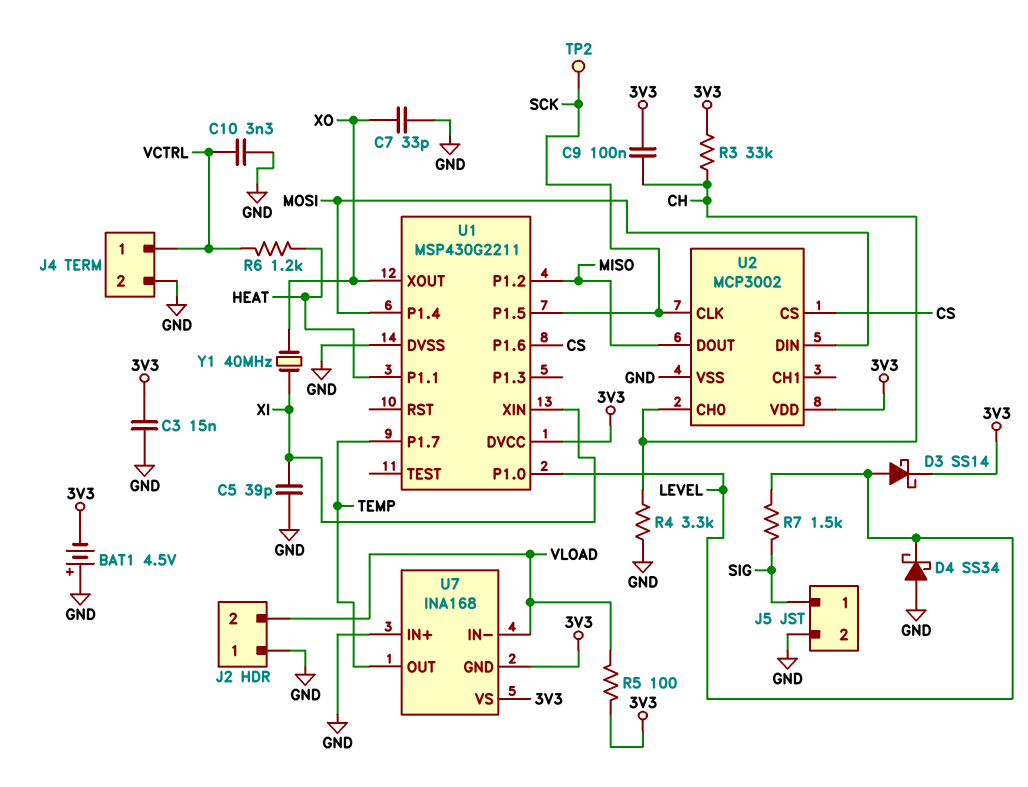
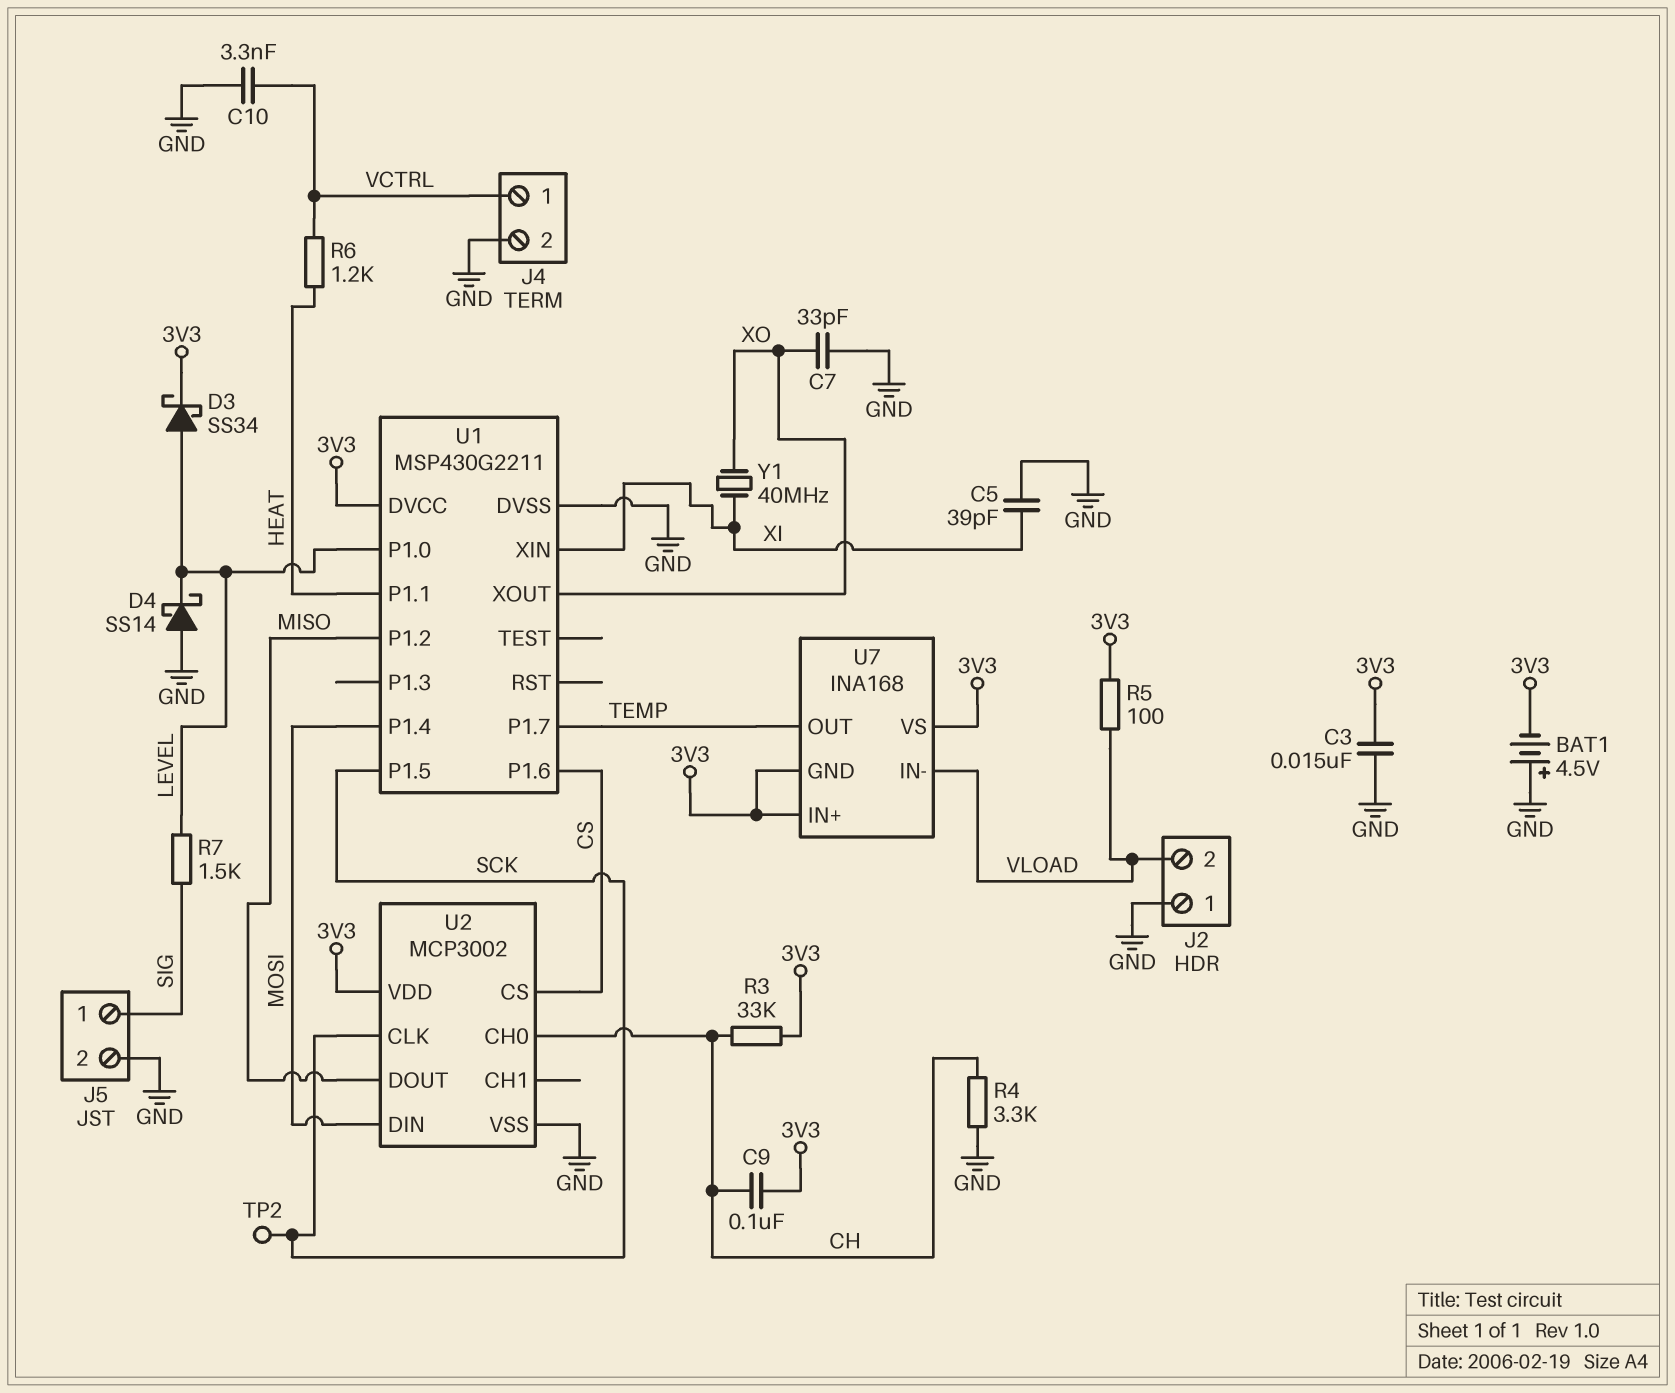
D3: schottky SS14 (A LEVEL, K 3V3) -> schottky SS34 (A LEVEL, K 3V3)
D4: schottky SS34 (A GND, K LEVEL) -> schottky SS14 (A GND, K LEVEL)
U7 pin IN+: GND -> 3V3

